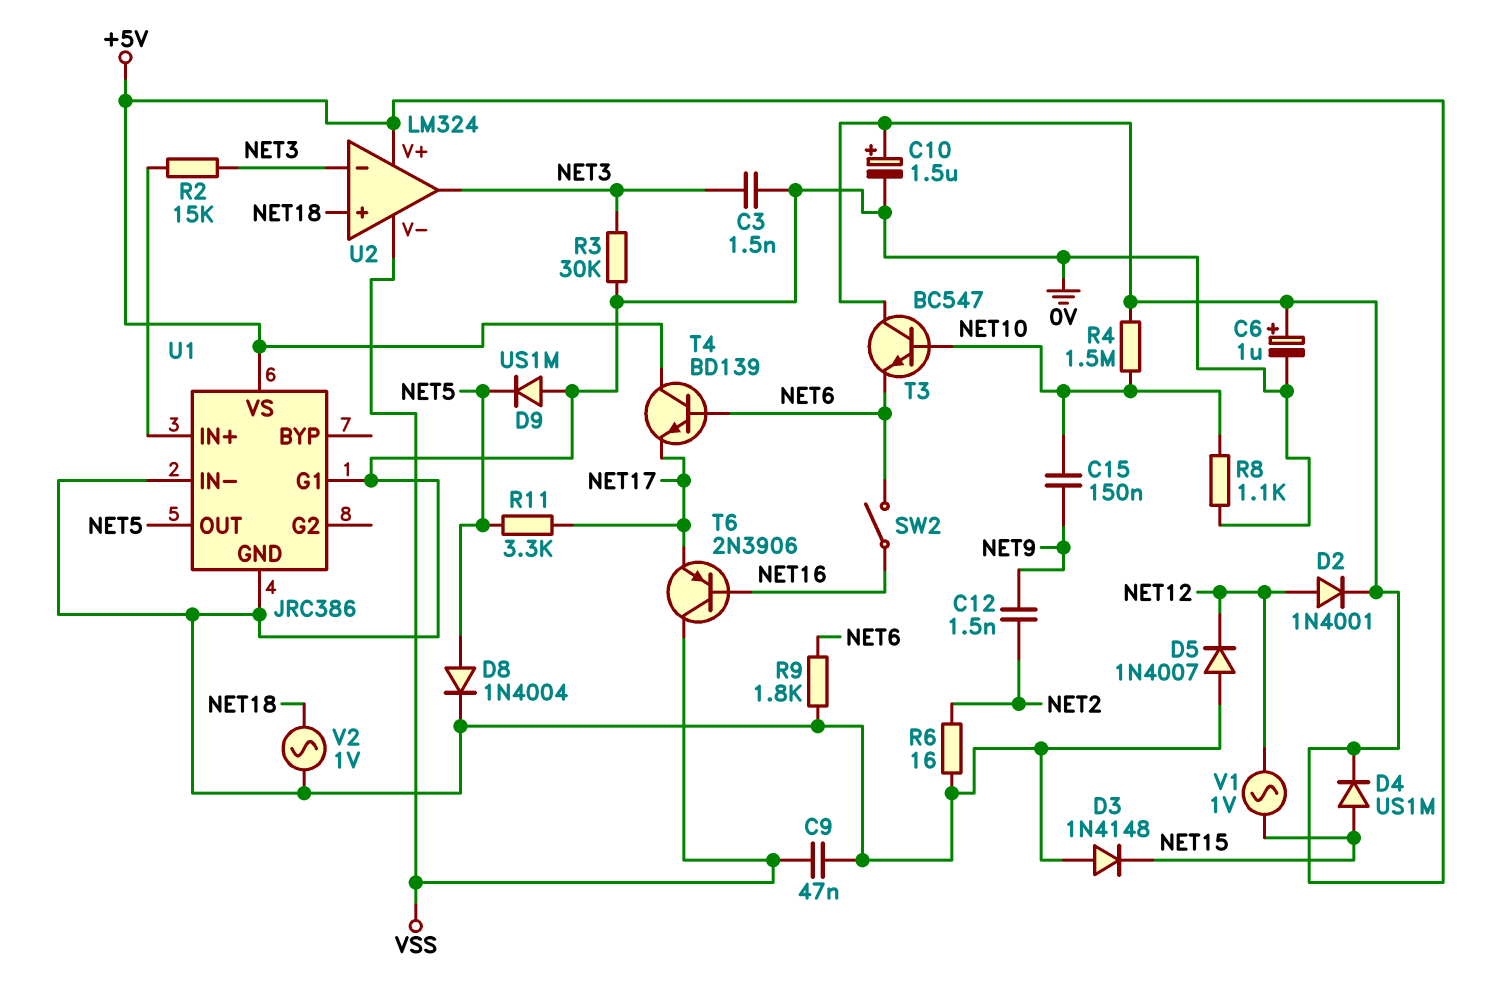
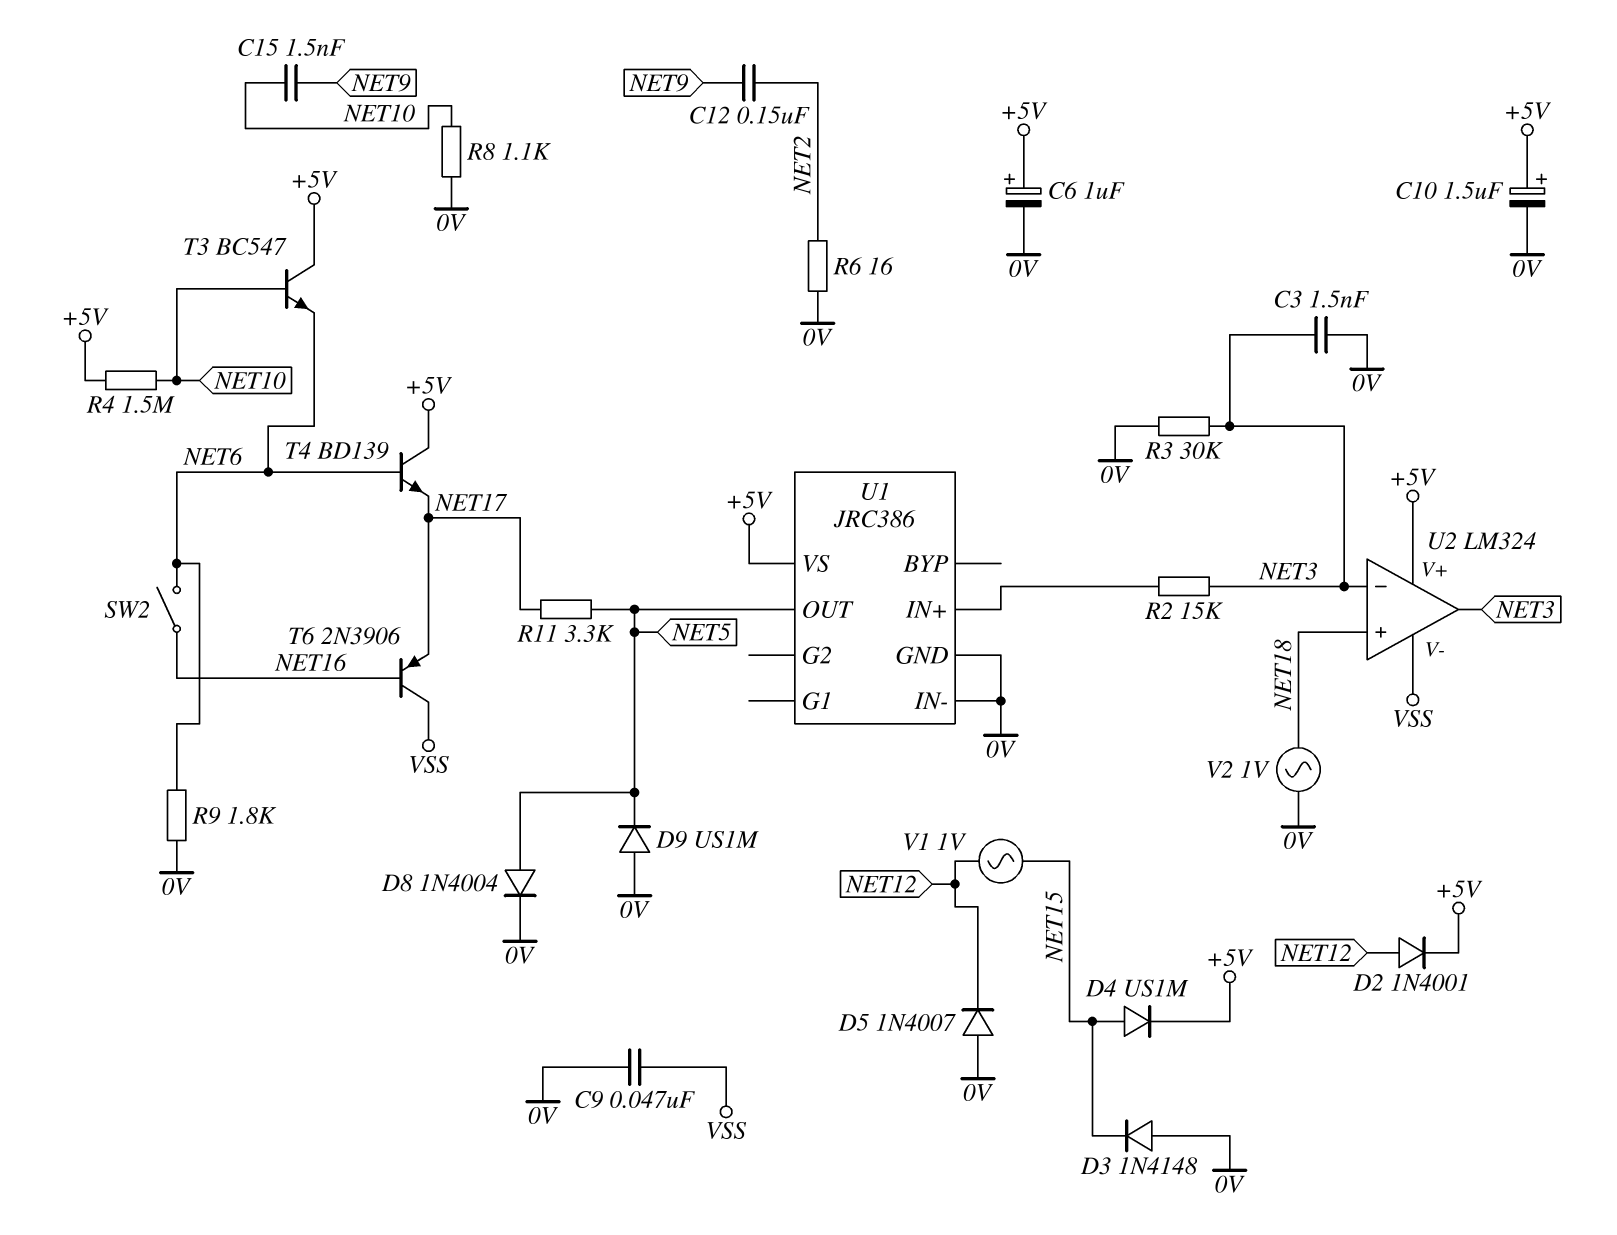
C12: 1.5nF (NET2, NET9) -> 150nF (NET2, NET9)
C15: 150nF (NET9, NET10) -> 1.5nF (NET9, NET10)
U1 pin G1: 0V -> none

